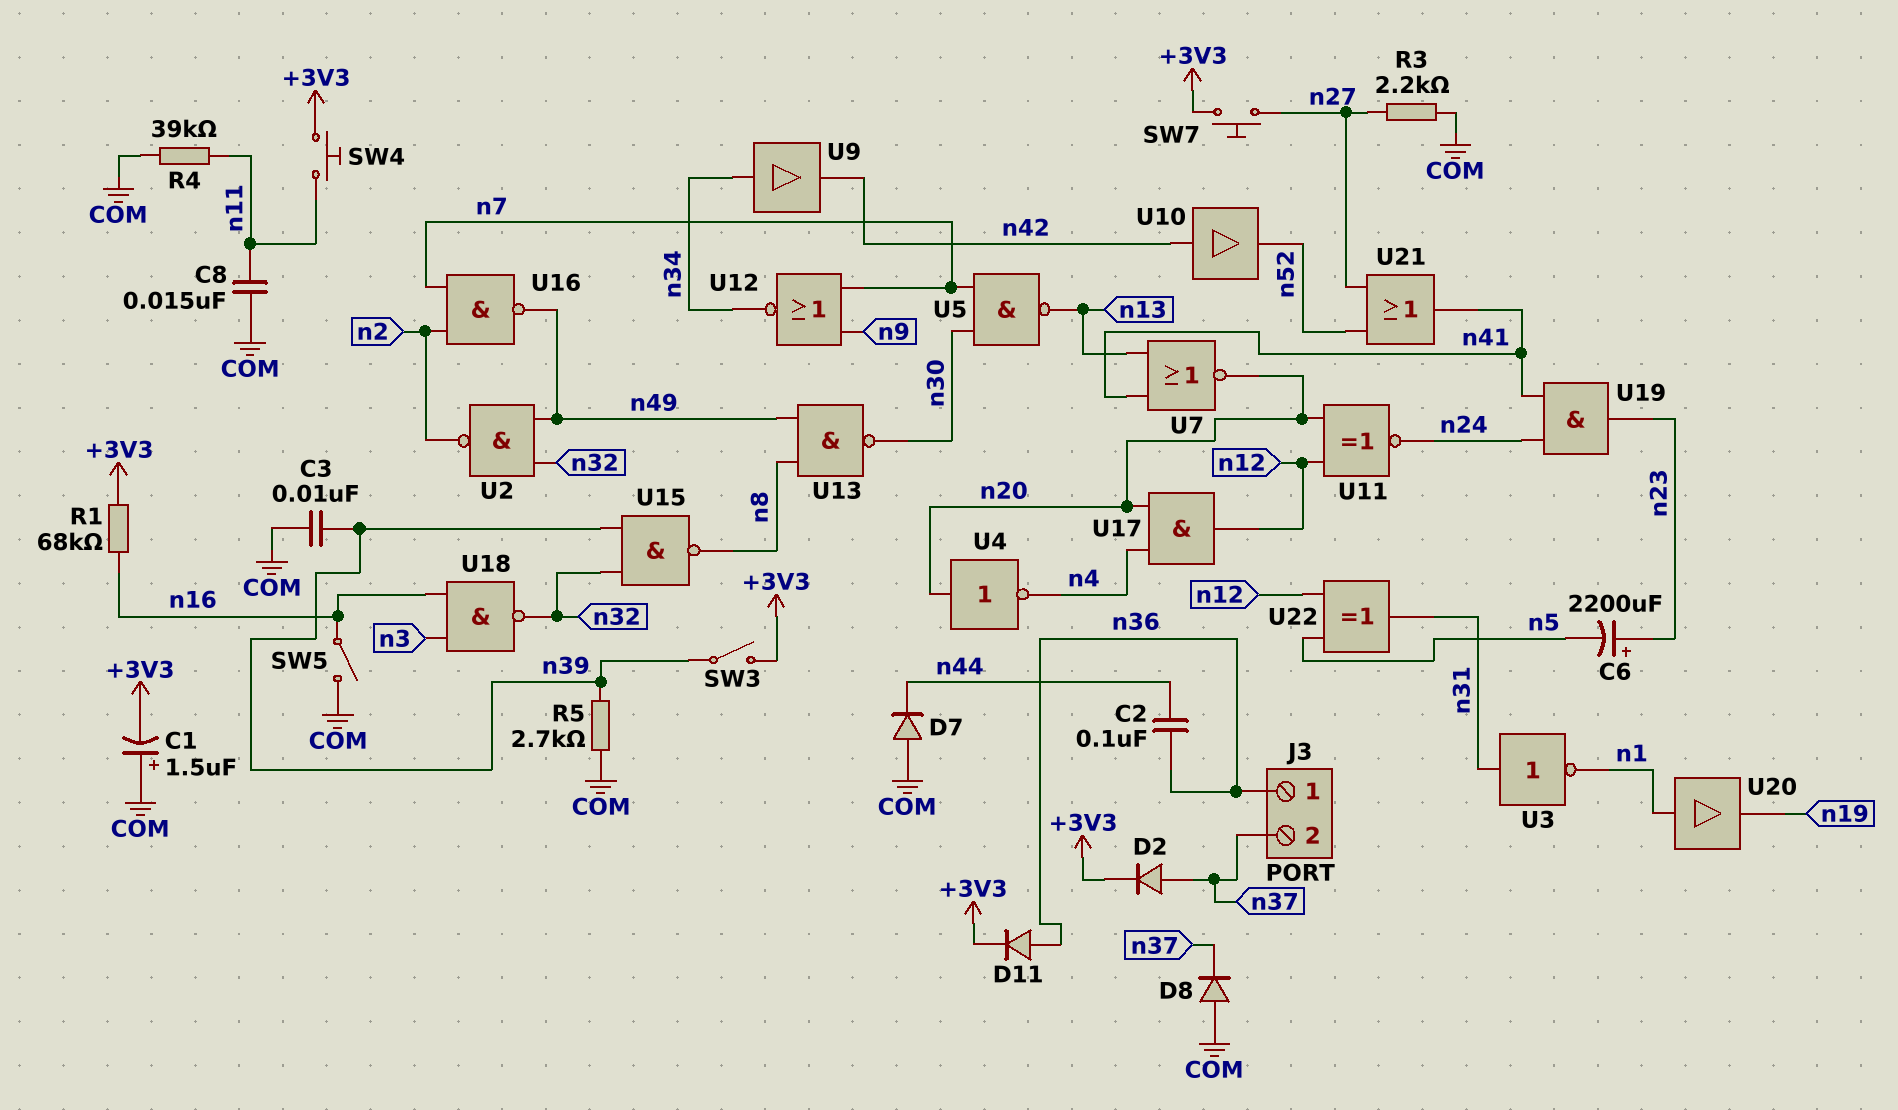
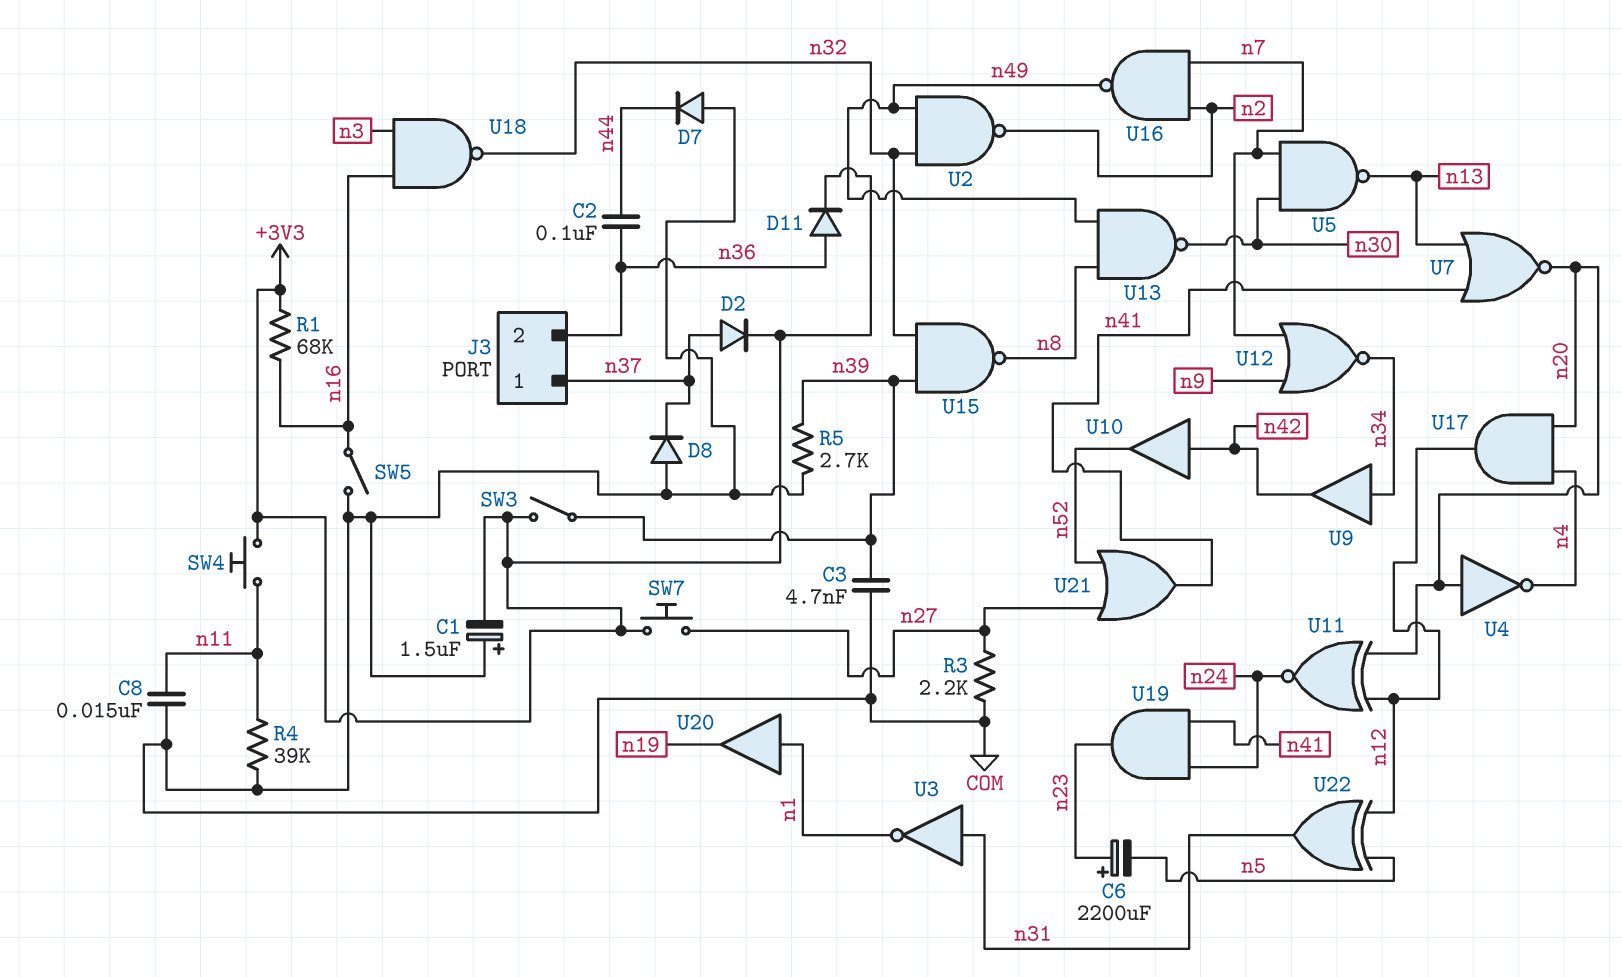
C3: 10nF (COM, n39) -> 4.7nF (COM, n39)
J3 pin 1: n36 -> n37
J3 pin 2: n37 -> n36

